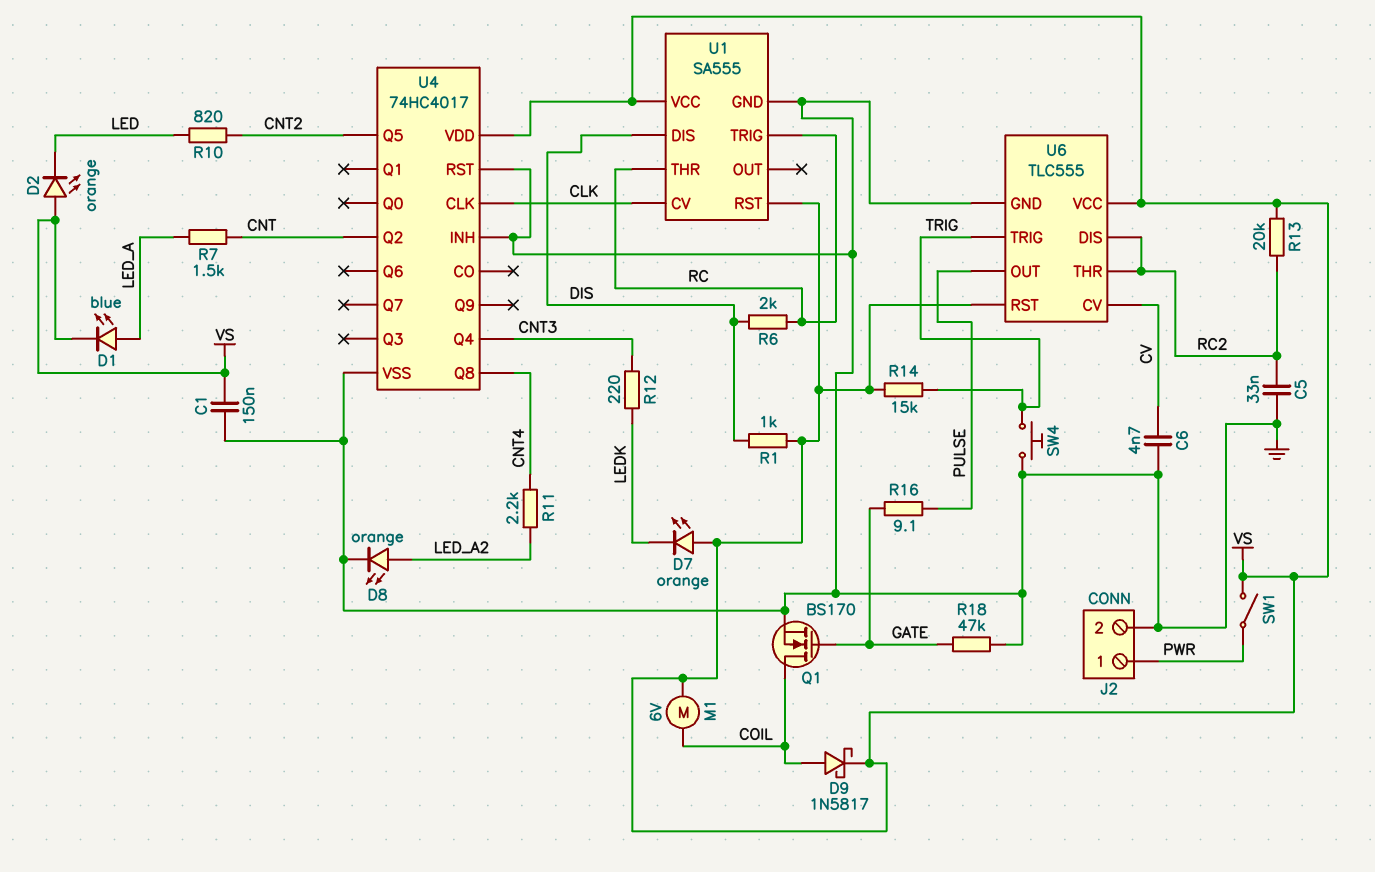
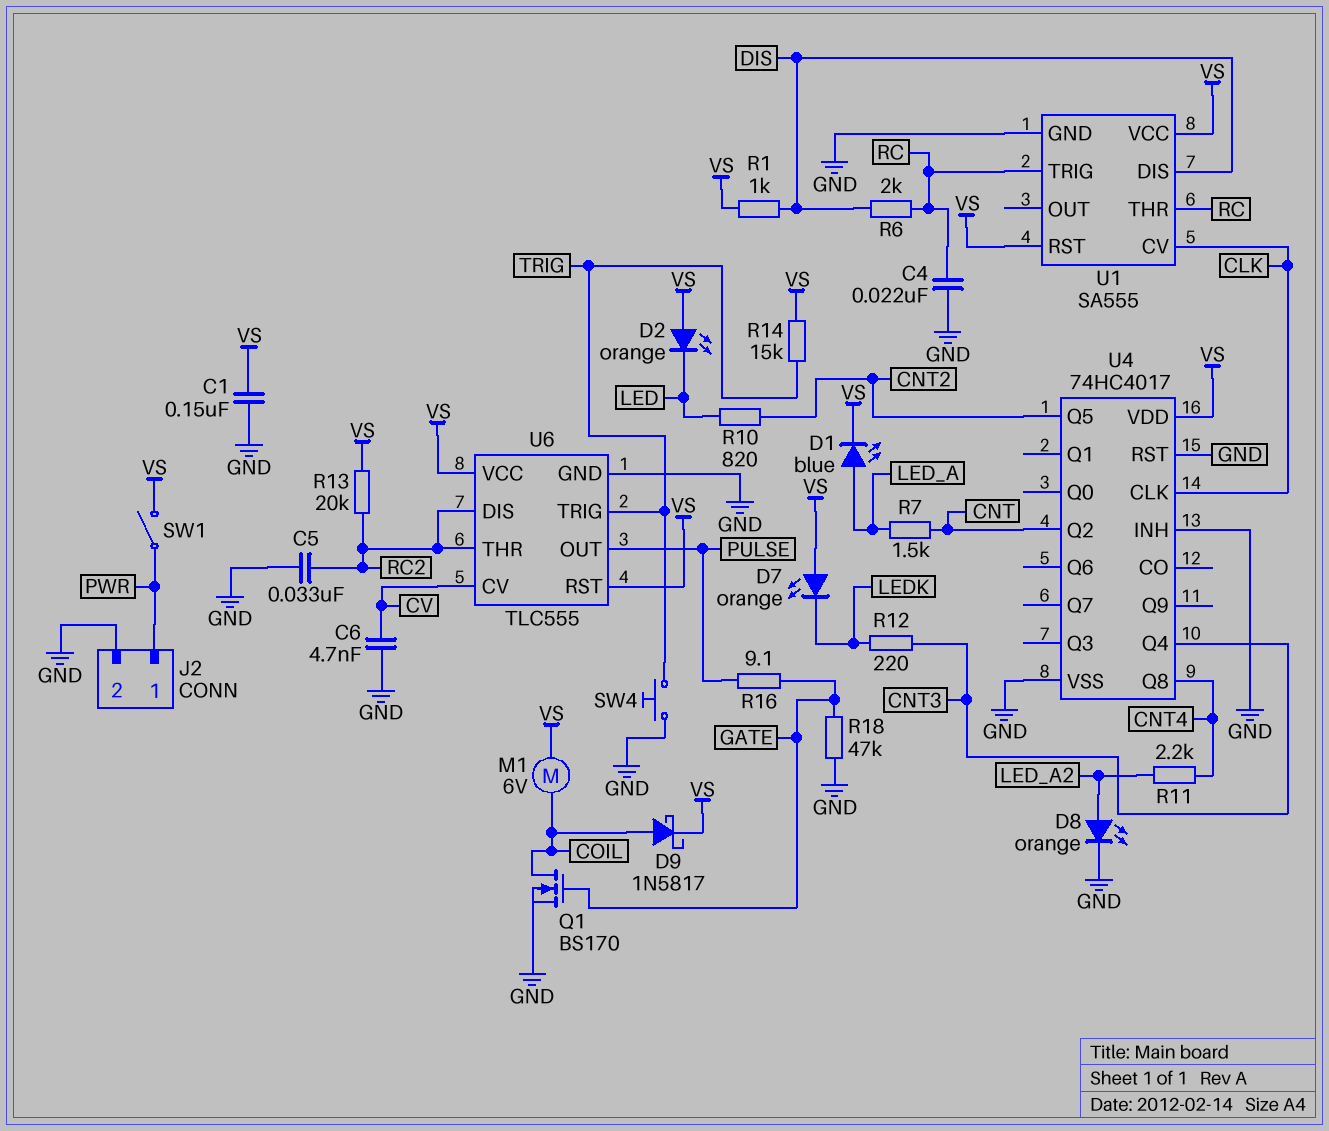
C4: none -> 22nF (GND, RC)

